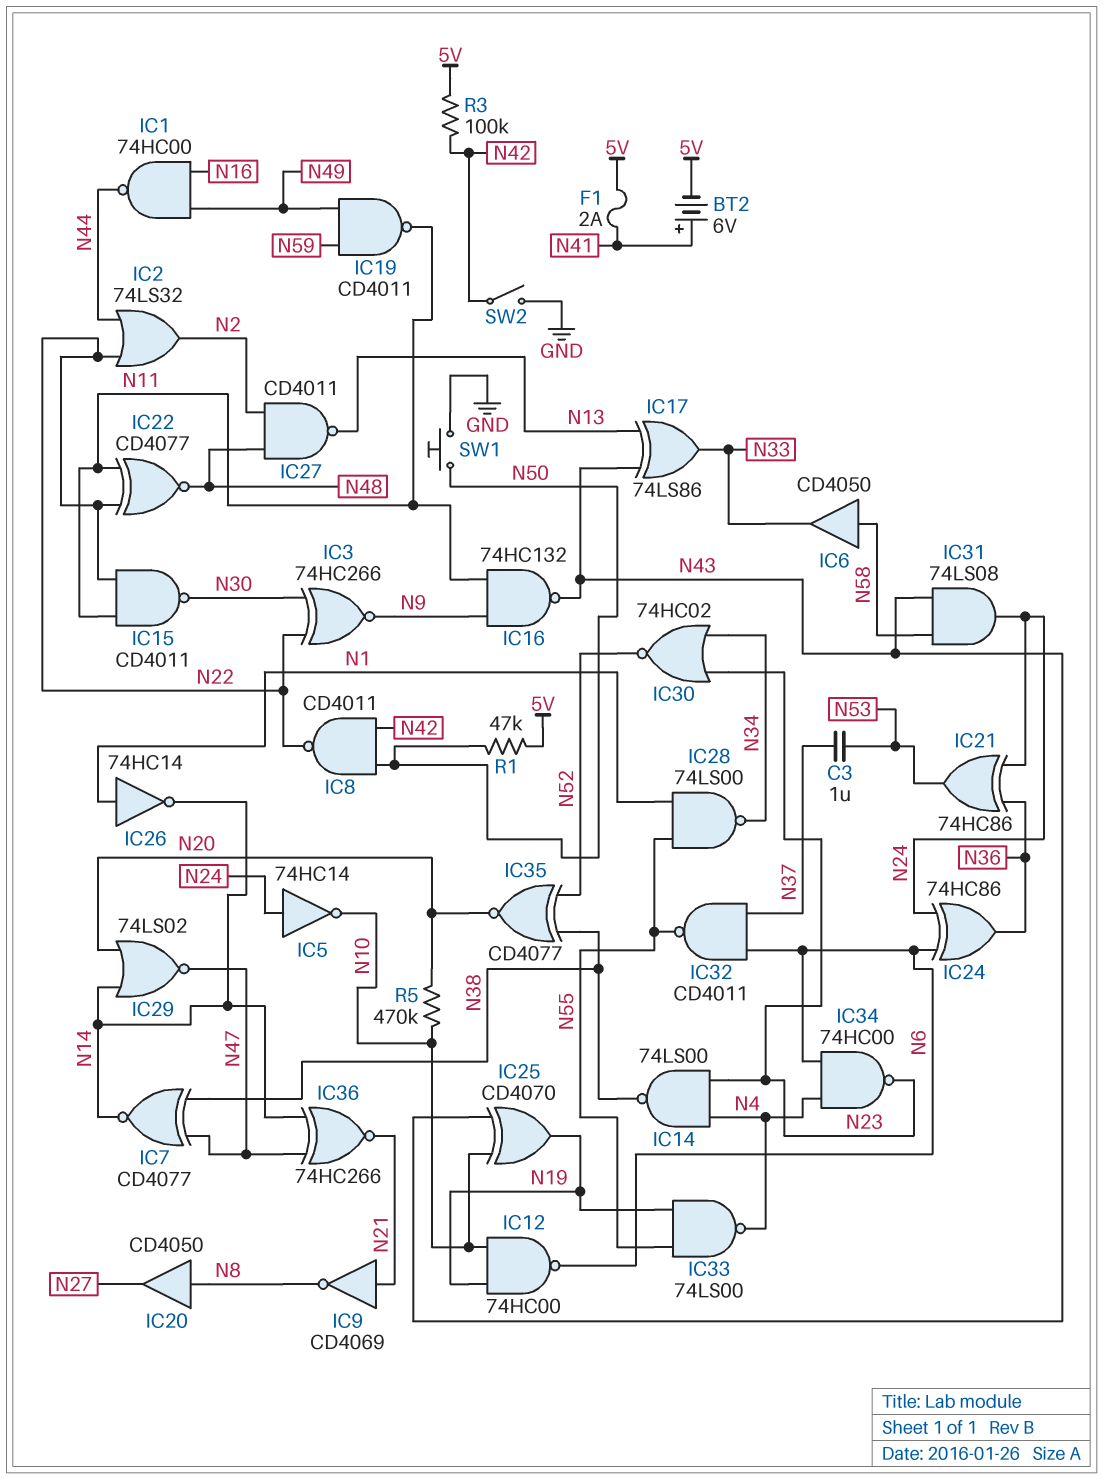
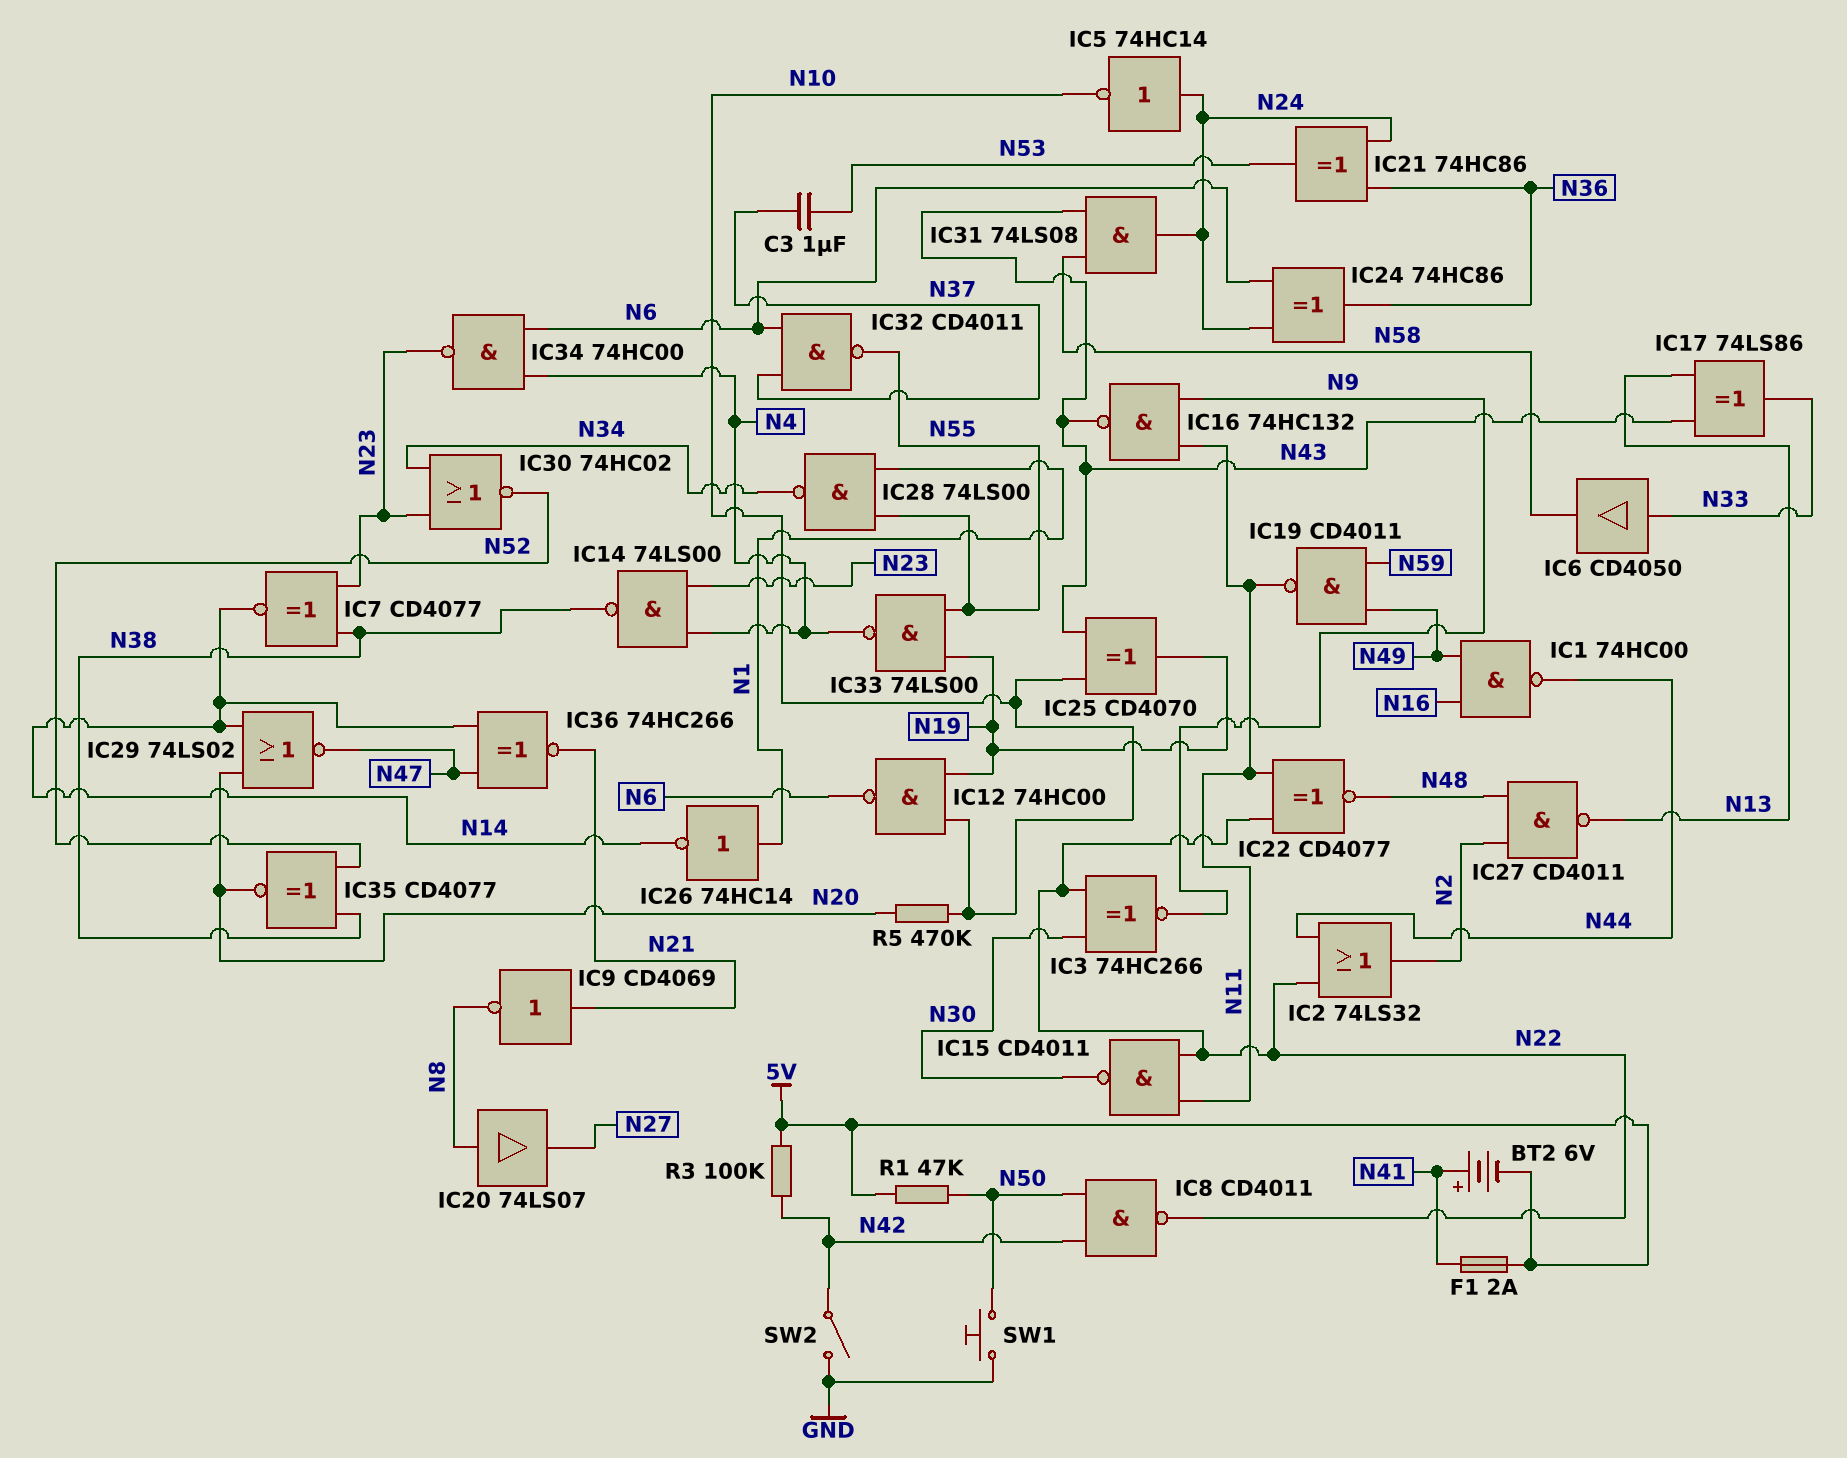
IC6: buffer CD4050 (in N58, out N33) -> buffer CD4050 (in N33, out N58)
IC7: XNOR CD4077 (in N38, in N47, out N14) -> XNOR CD4077 (in N23, in N38, out N14)
IC20: buffer CD4050 (in N8, out N27) -> buffer 74LS07 (in N8, out N27)

